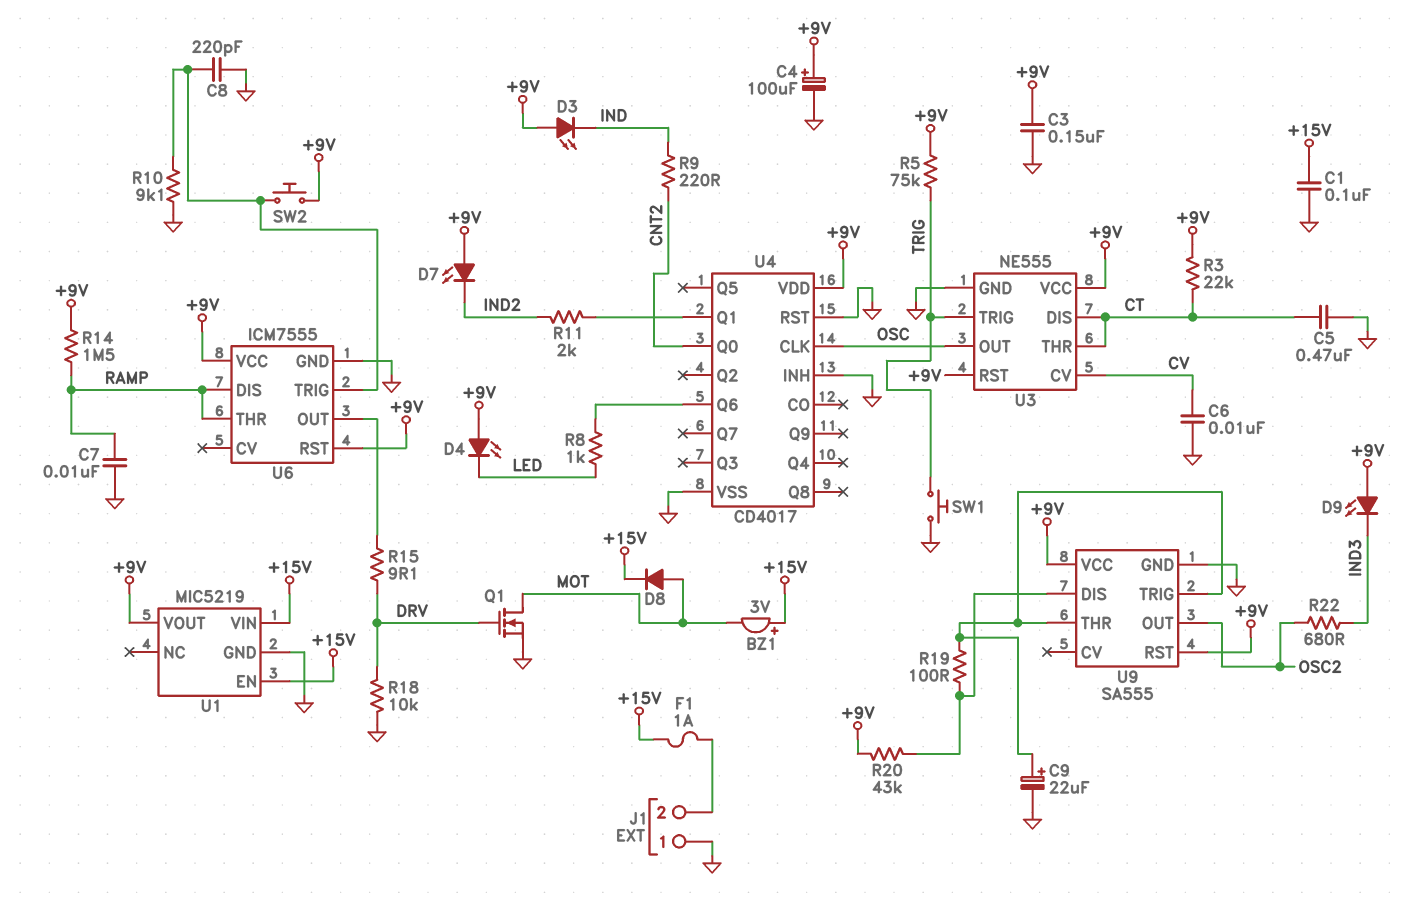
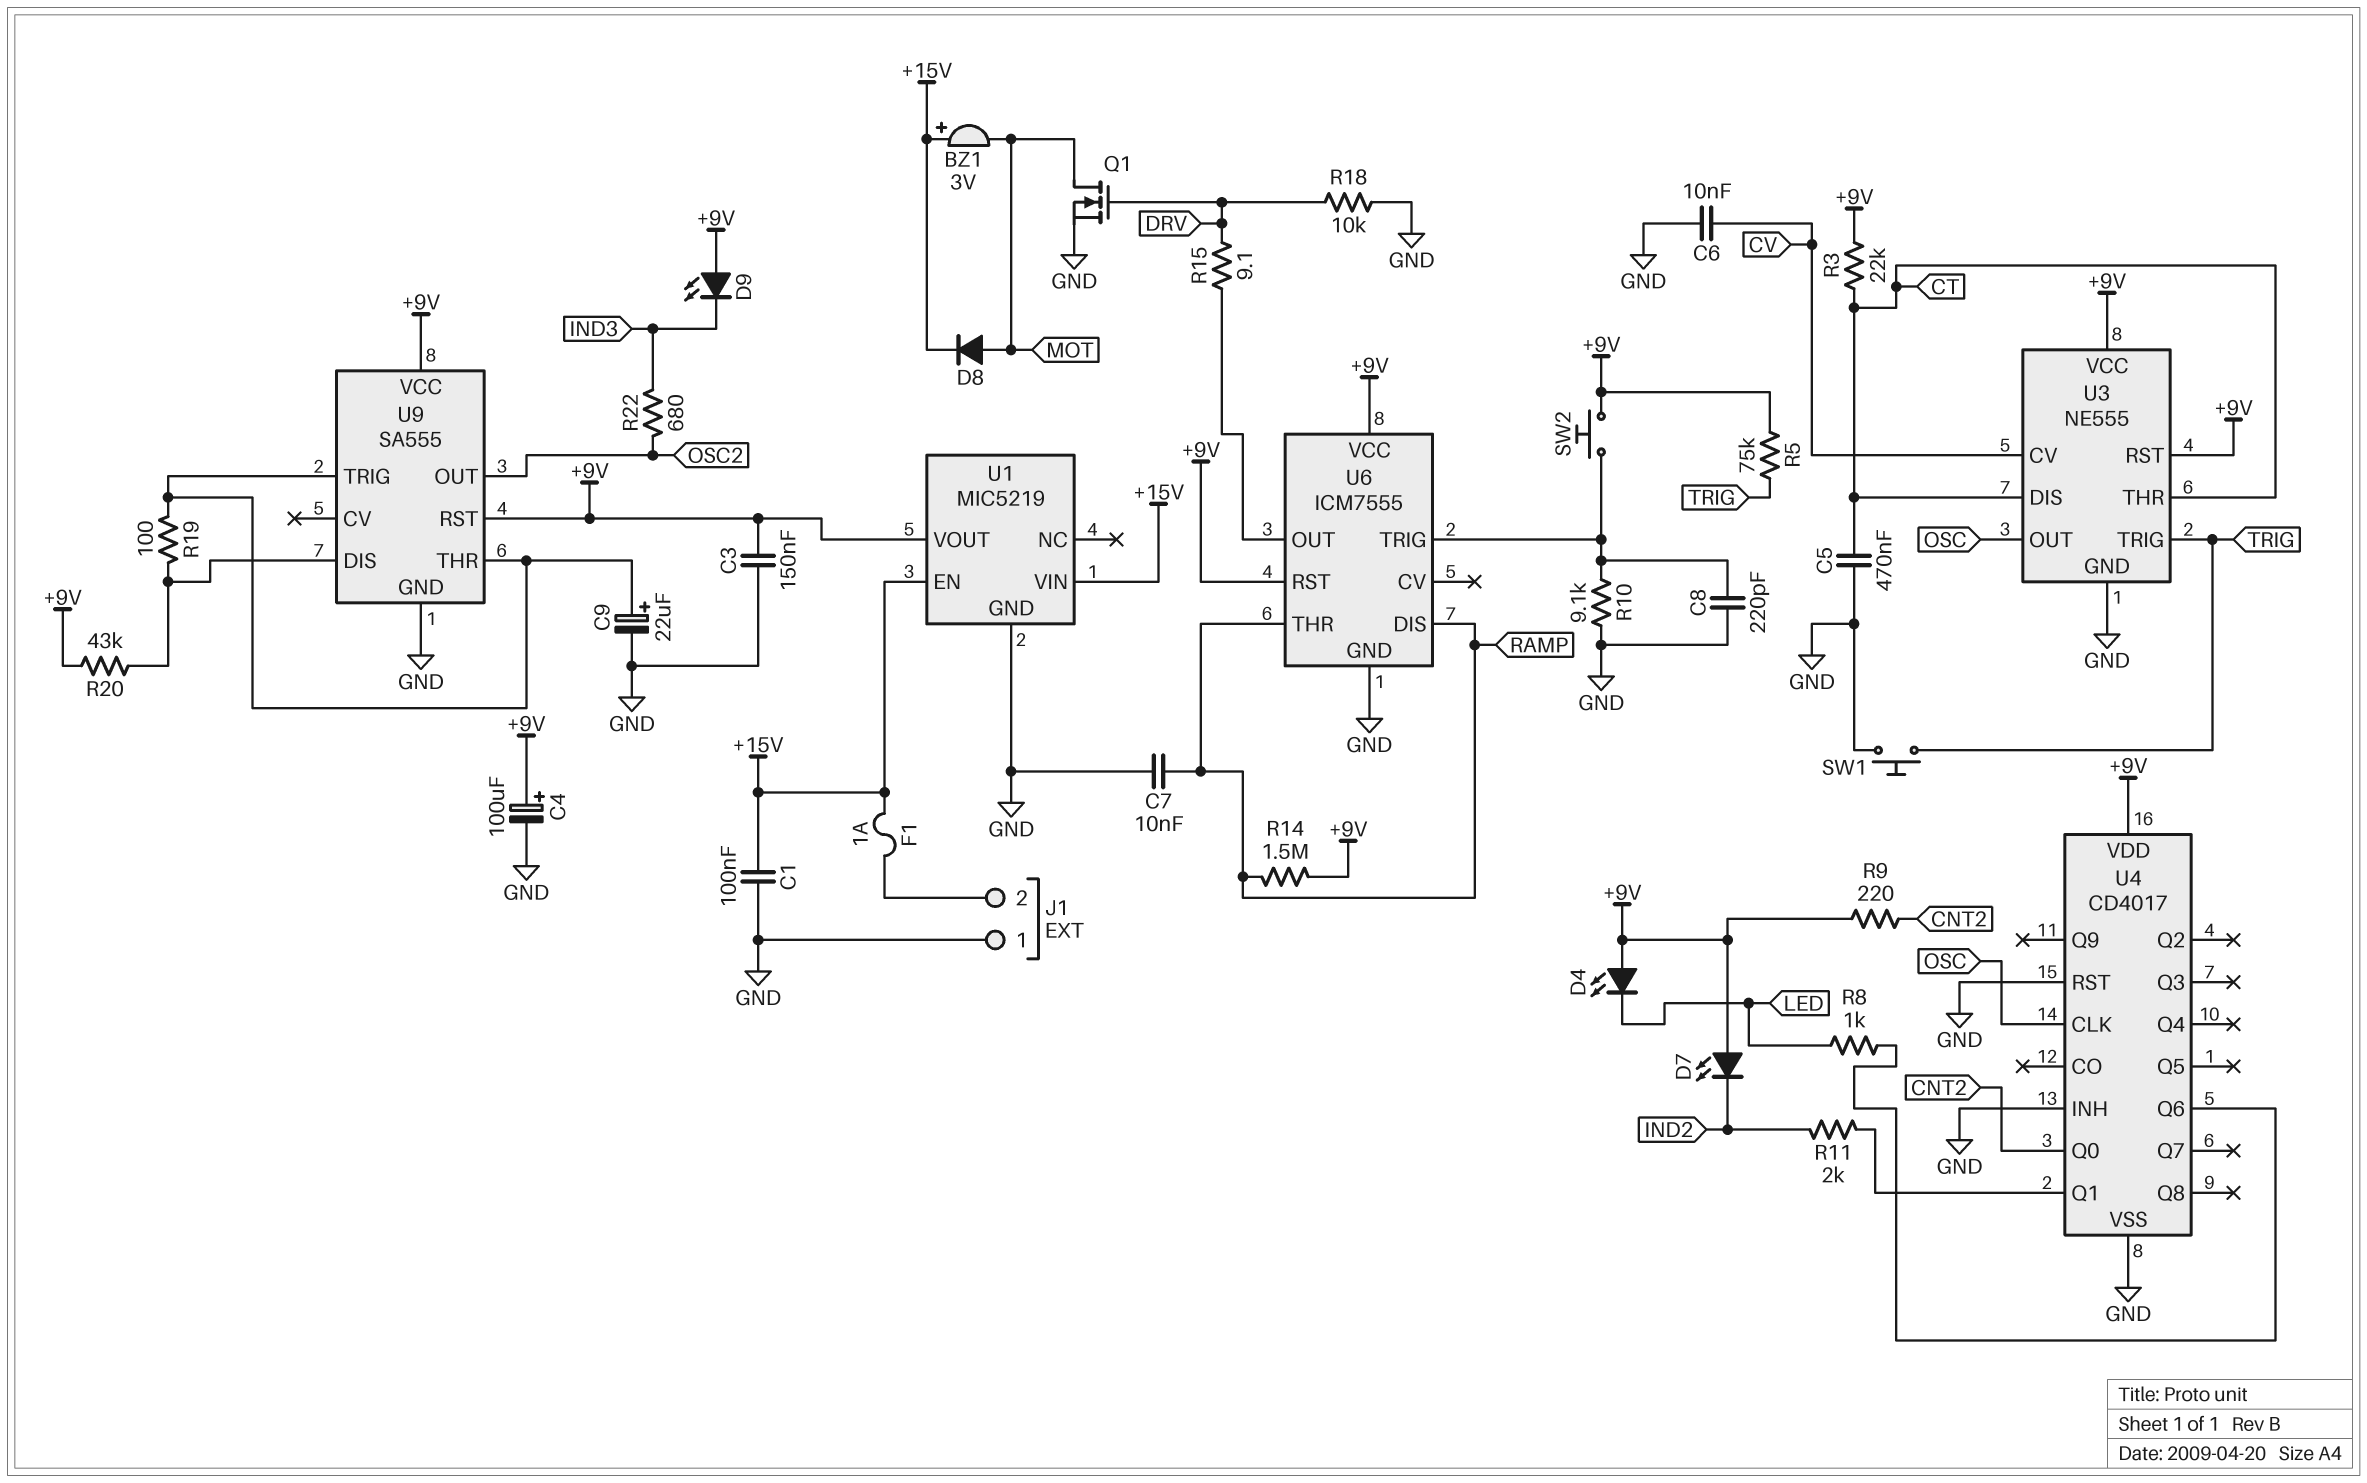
D3: LED (A +9V, K IND) -> none
R9: 220 (CNT2, IND) -> 220 (+9V, CNT2)

